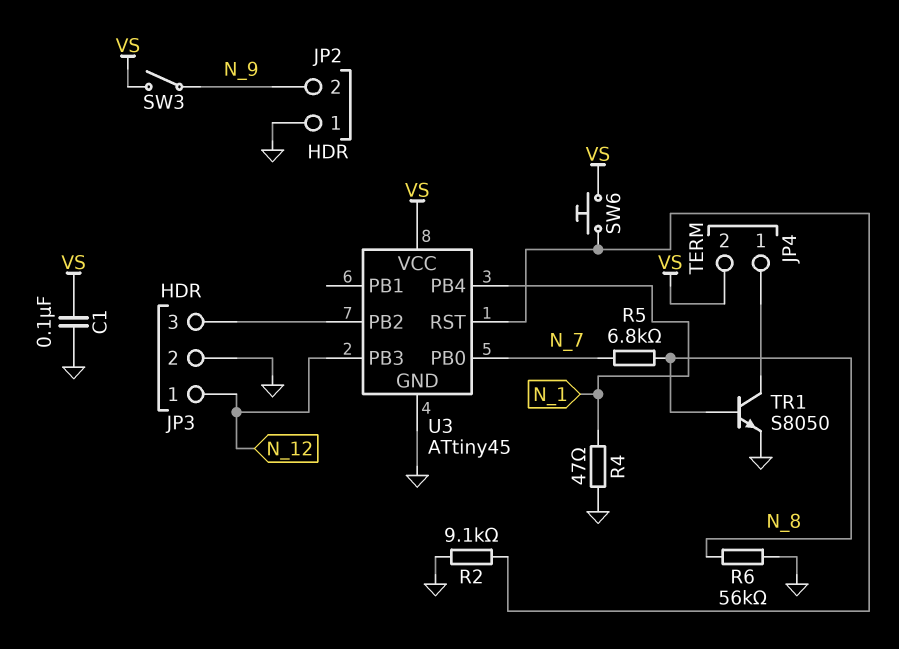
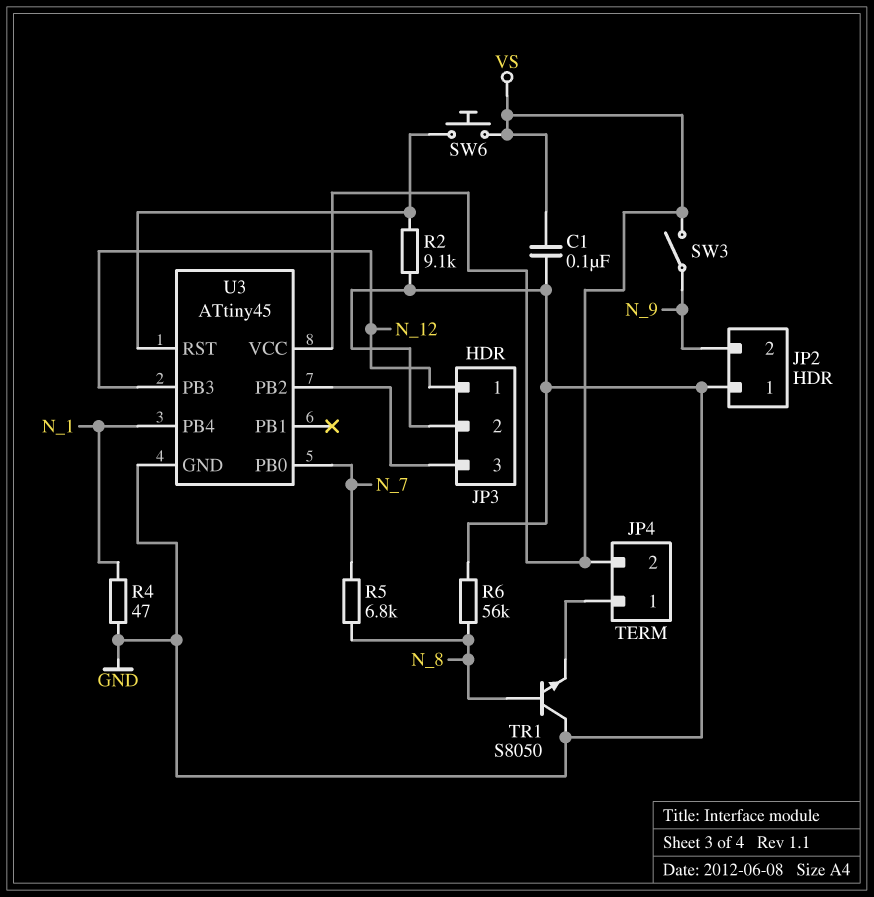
TR1: NPN S8050 (B N_8, C JP4/1, E GND) -> NPN S8050 (B N_8, C GND, E JP4/1)

